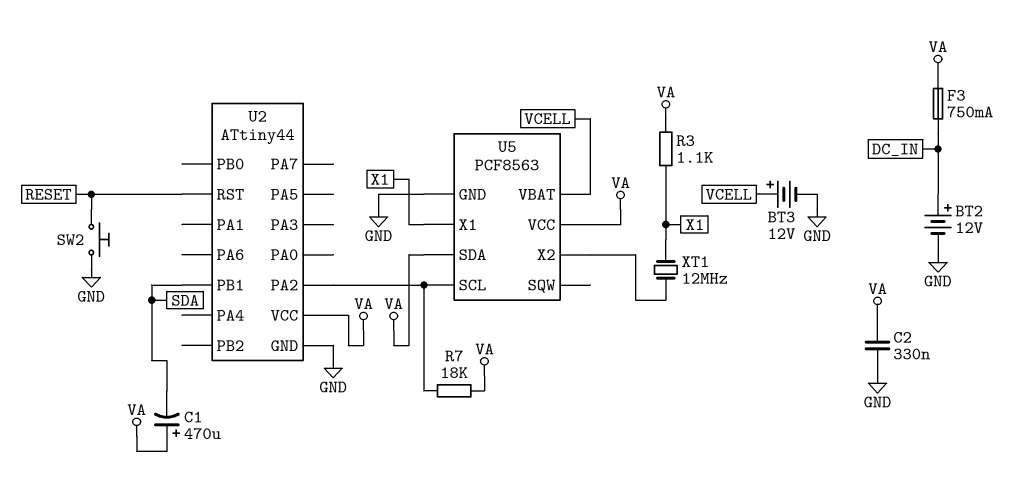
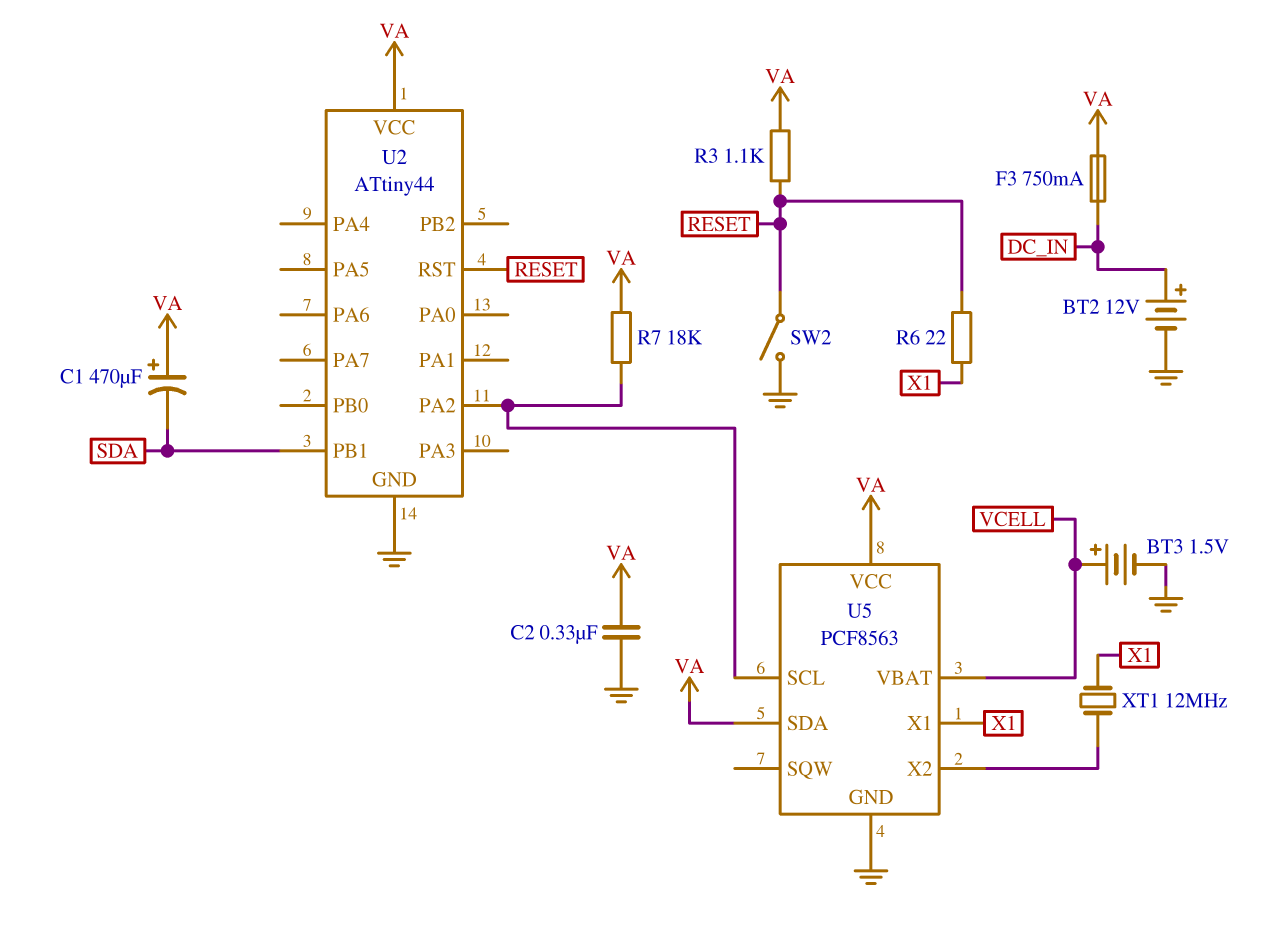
BT3: 12V (plus VCELL, minus GND) -> 1.5V (plus VCELL, minus GND)
R3: 1.1k (VA, X1) -> 1.1k (RESET, VA)
R6: none -> 22 (RESET, X1)
SW2: button (GND, RESET) -> switch (GND, RESET)

